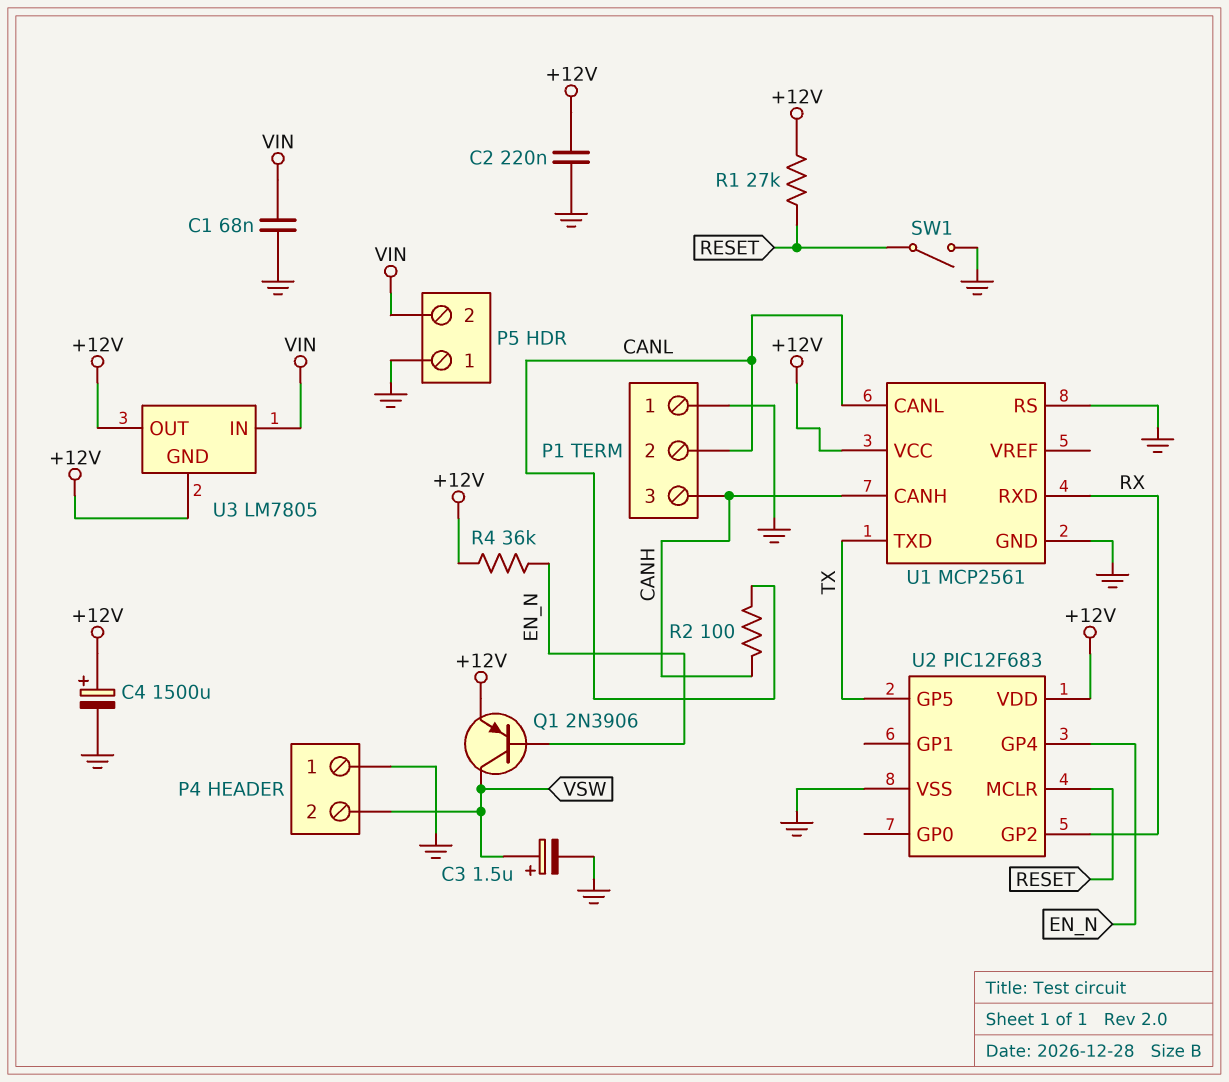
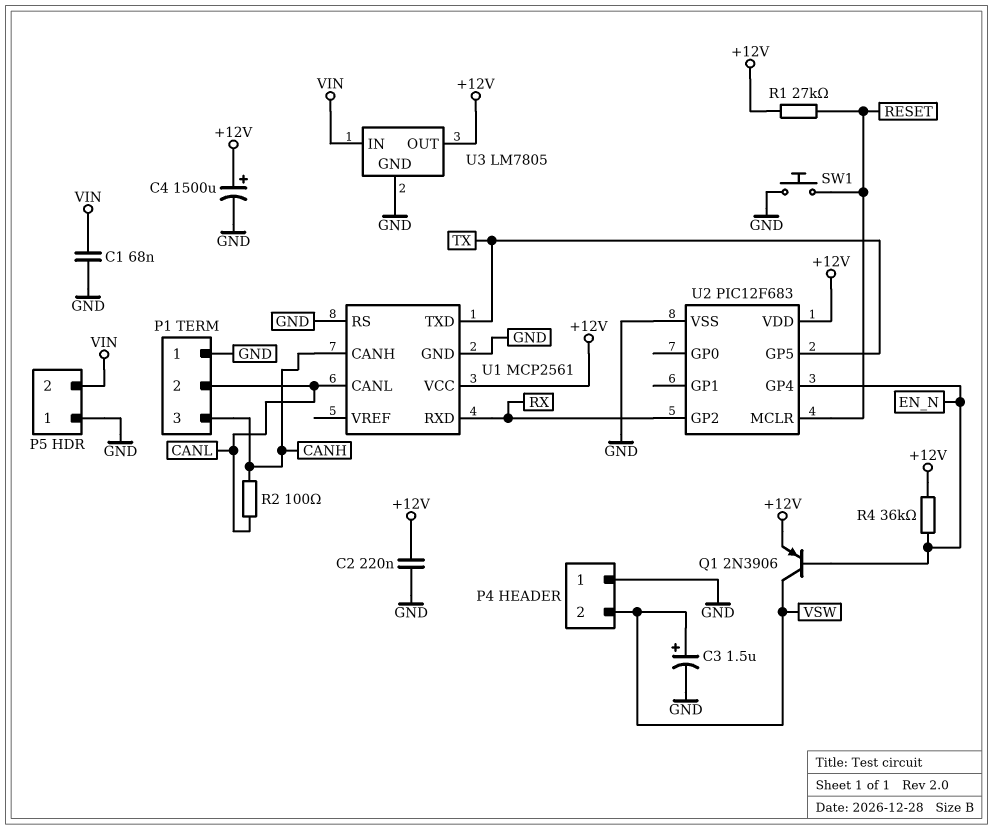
SW1: switch (GND, RESET) -> button (GND, RESET)
U3 pin GND: +12V -> GND

